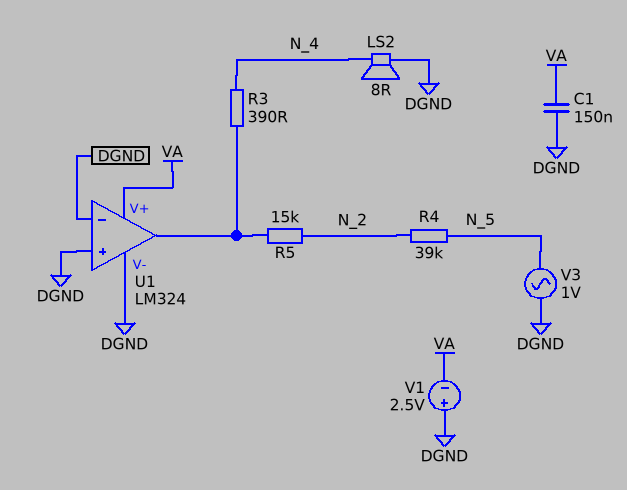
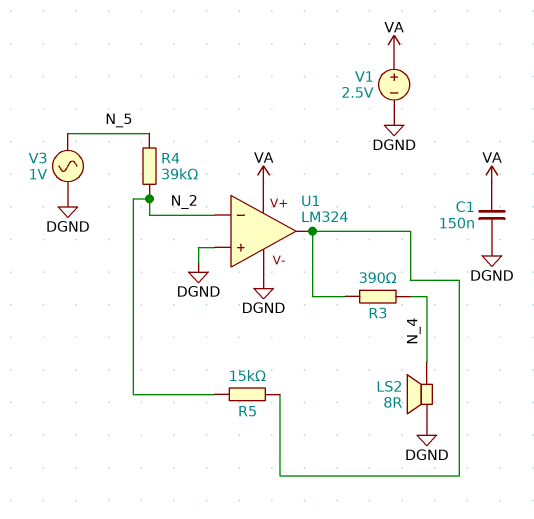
U1 pin in-: DGND -> N_2
V1: 2.5V (plus DGND, minus VA) -> 2.5V (plus VA, minus DGND)

